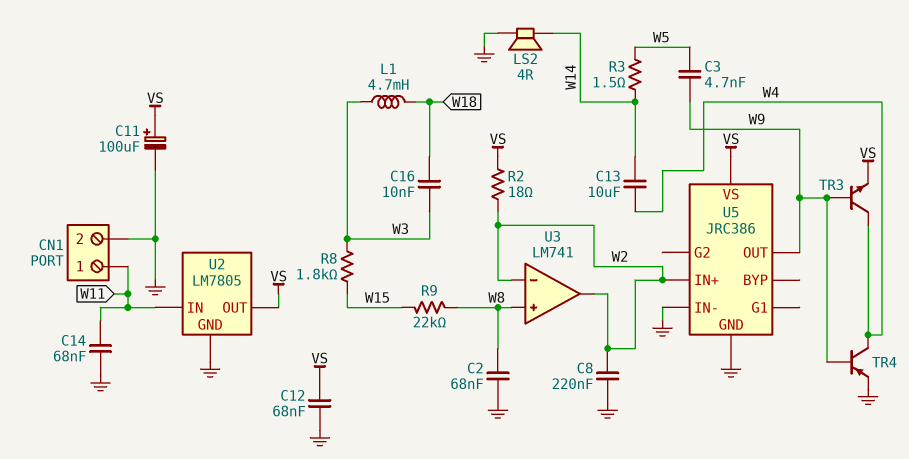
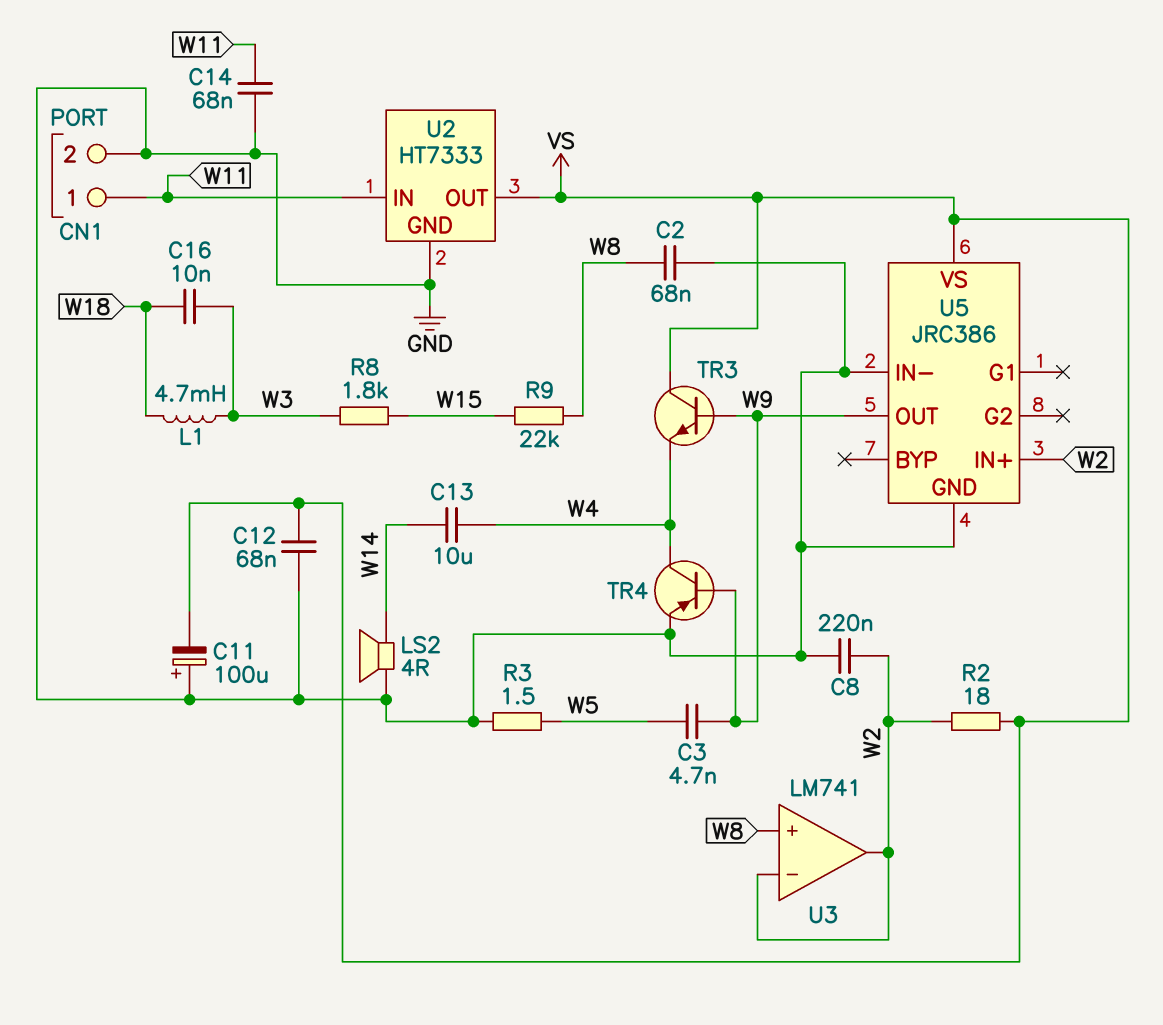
C11: 100uF (plus VS, minus GND) -> 100uF (plus GND, minus VS)
R3: 1.5 (W5, W14) -> 1.5 (GND, W5)
TR3: NPN (B W9, C W4, E VS) -> NPN (B W9, C VS, E W4)
U2: LM7805 -> HT7333

